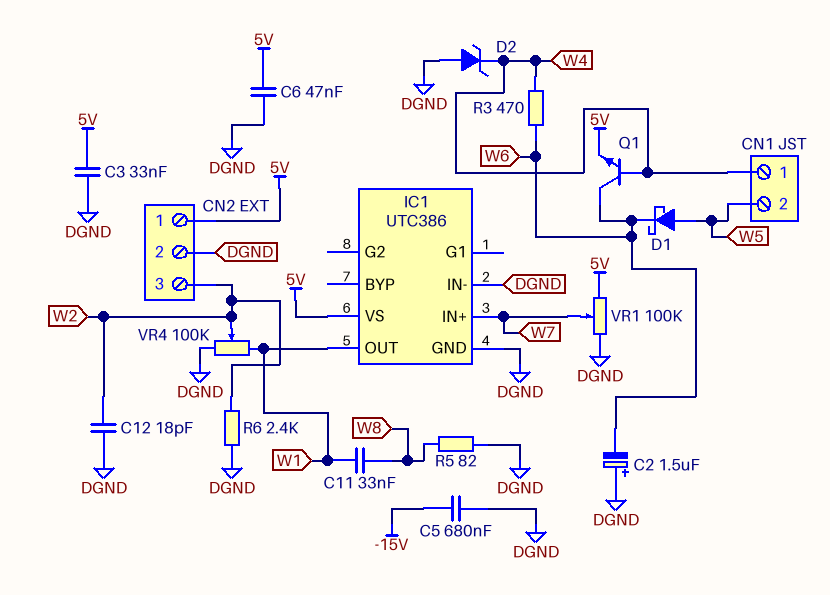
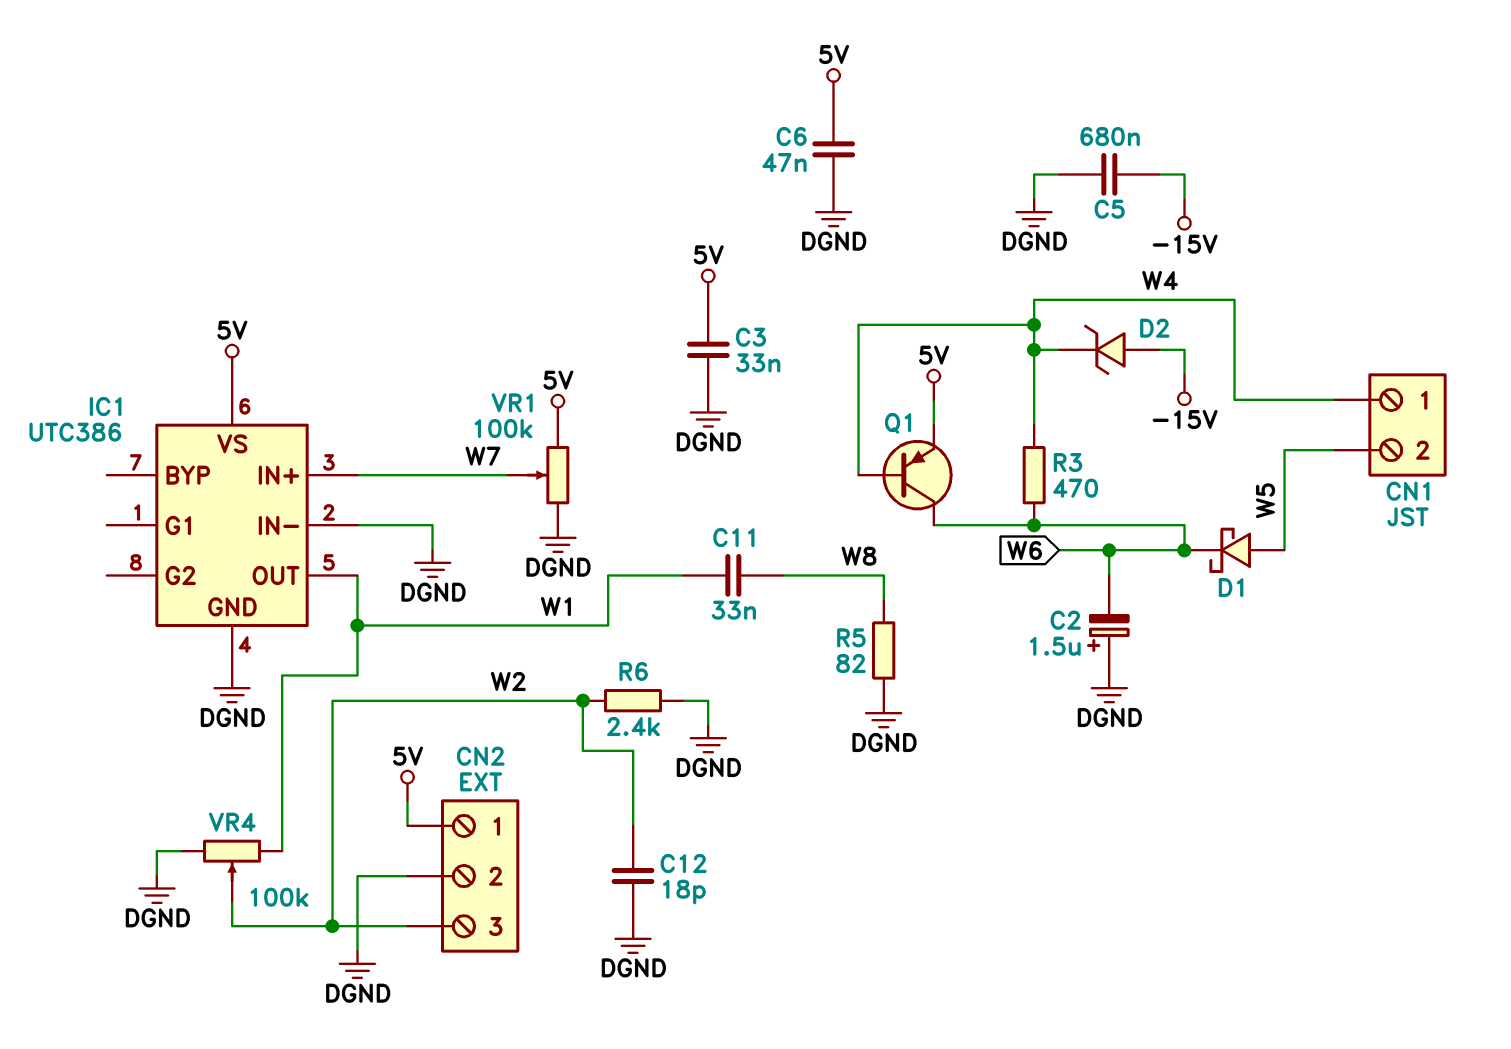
D2: zener (A DGND, K W4) -> zener (A -15V, K W4)
Q1: NPN (B W4, C W6, E 5V) -> PNP (B W4, C W6, E 5V)

